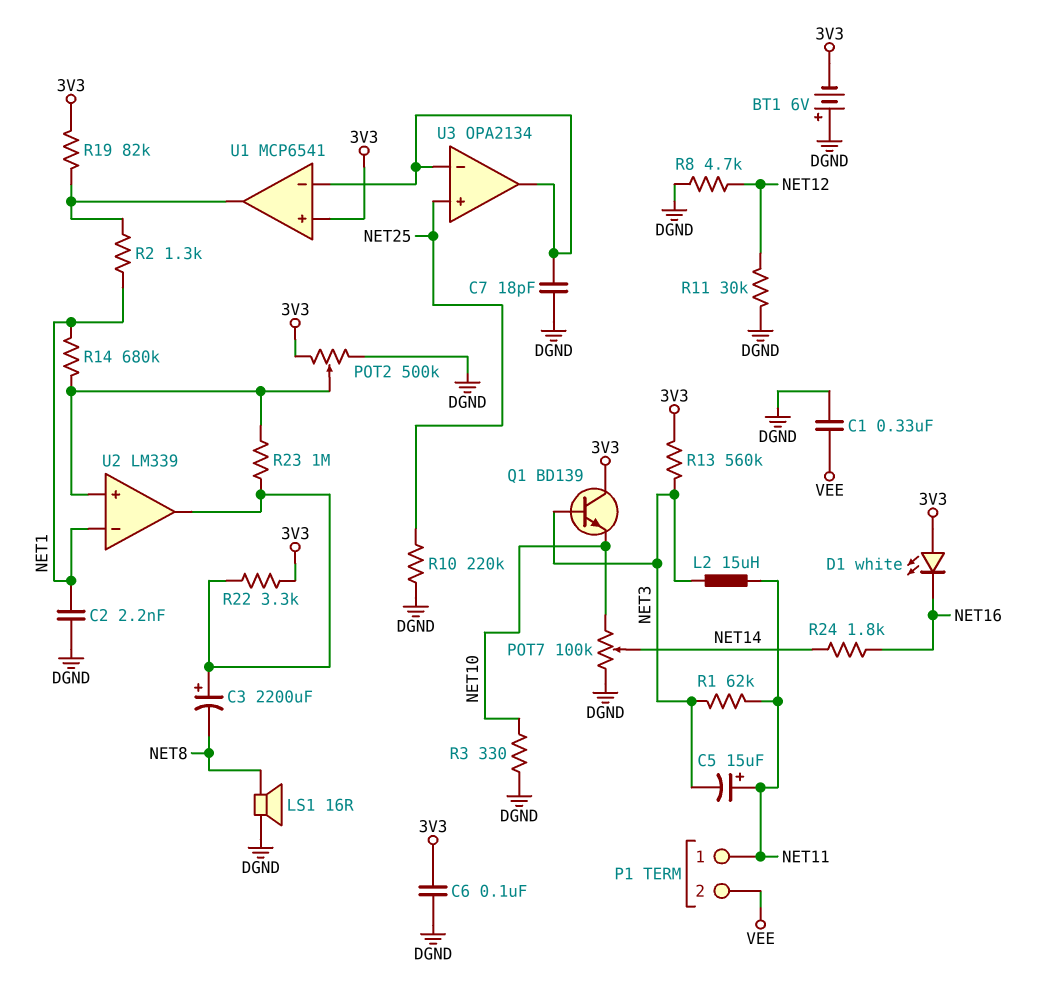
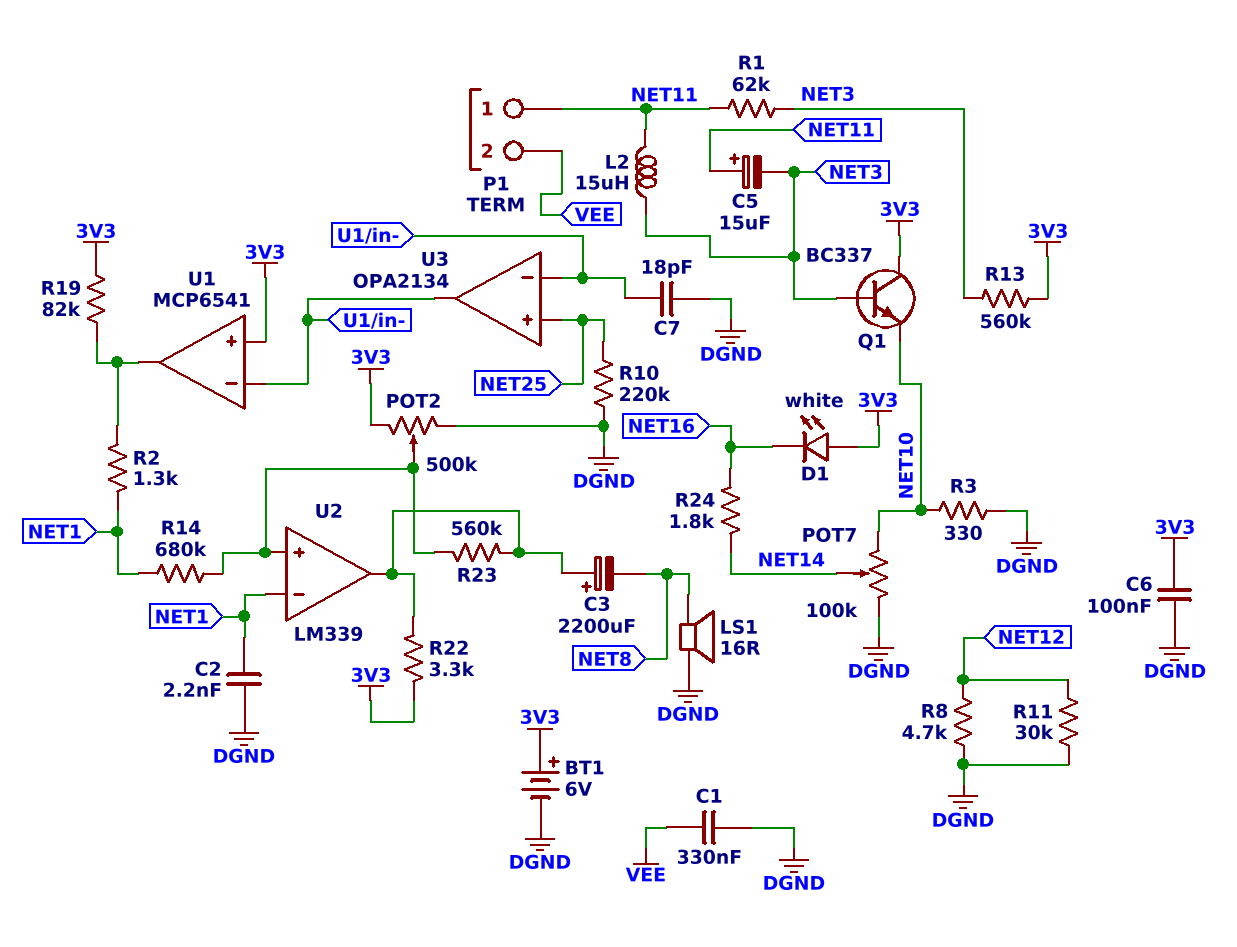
BT1: 6V (plus DGND, minus 3V3) -> 6V (plus 3V3, minus DGND)
Q1: NPN BD139 (B NET3, C 3V3, E NET10) -> NPN BC337 (B NET3, C 3V3, E NET10)
R23: 1M (U2/in+, U2/out) -> 560k (U2/in+, U2/out)

